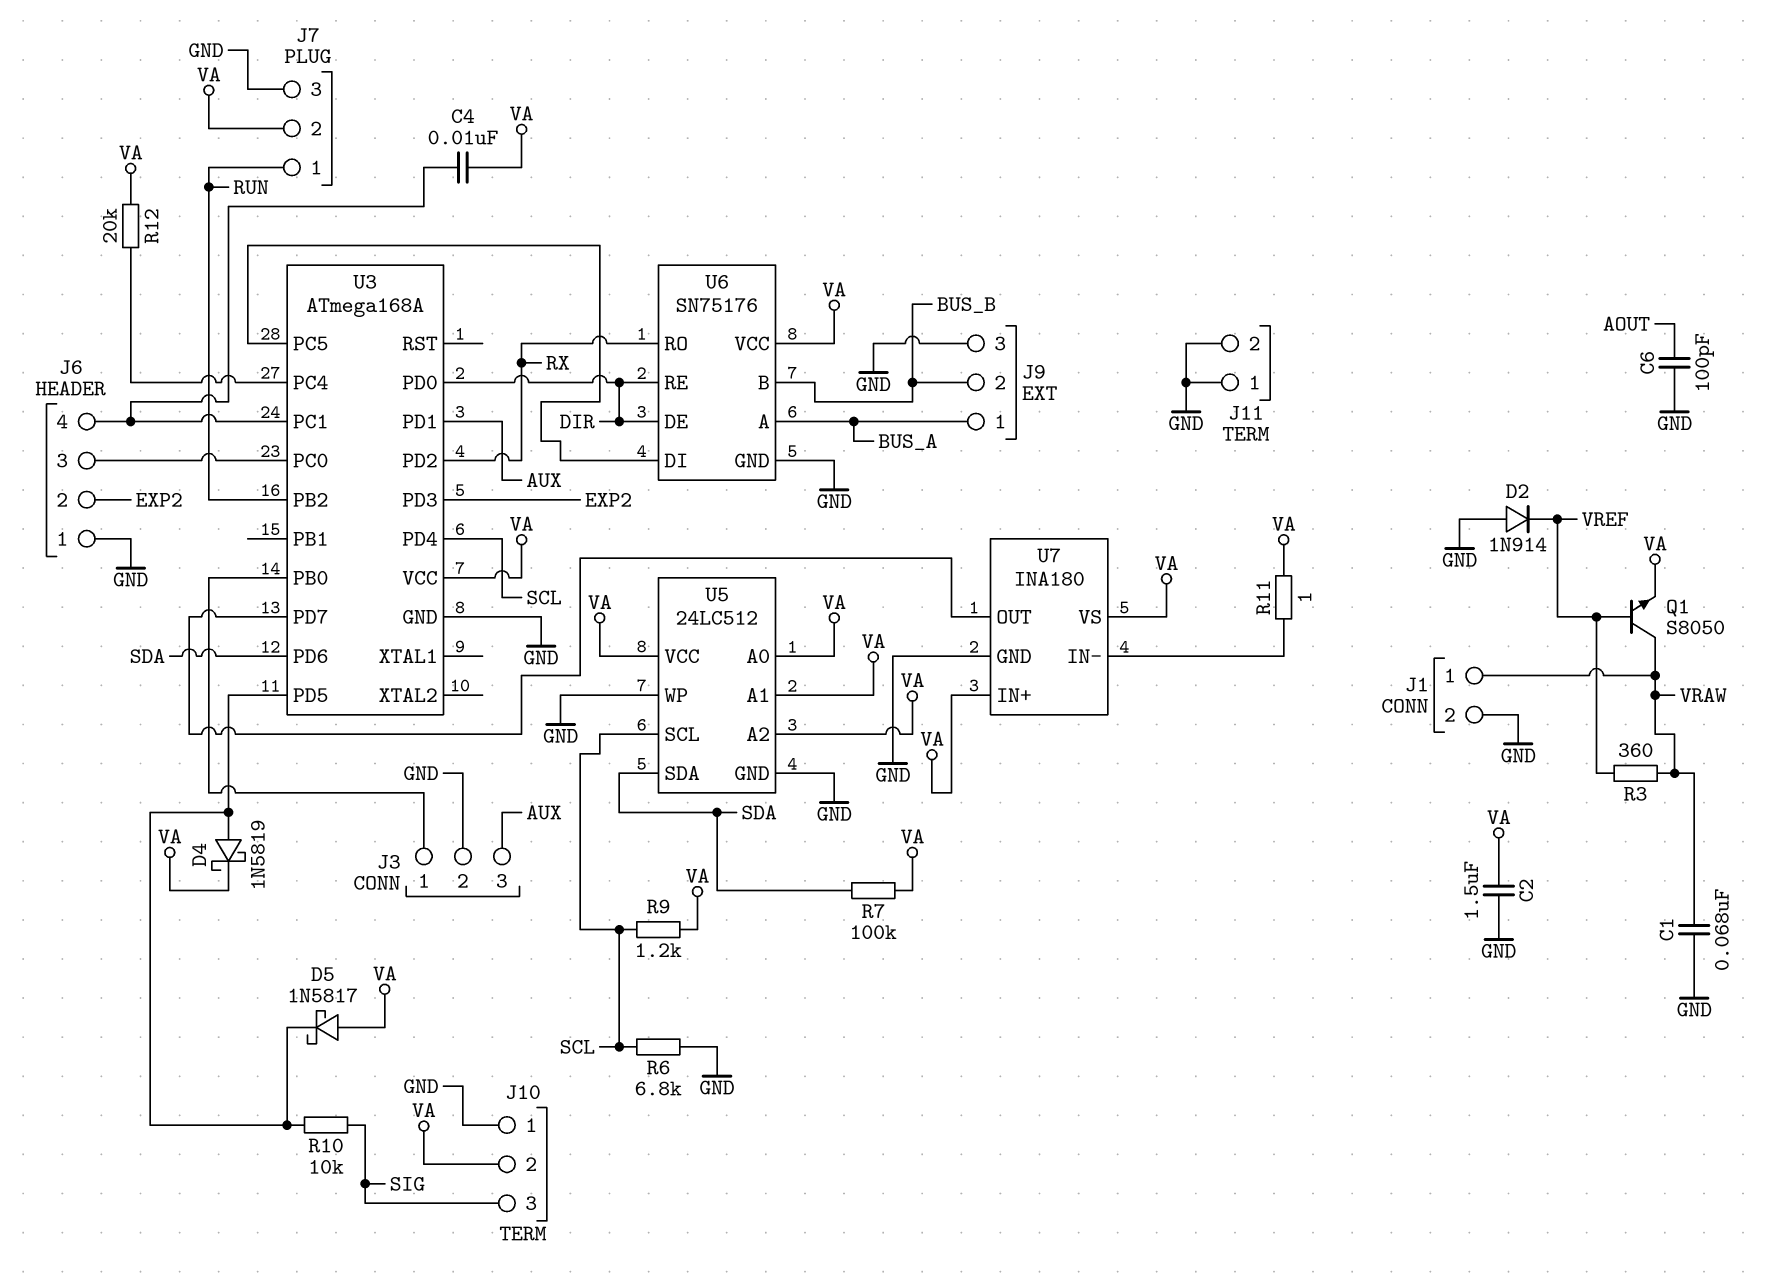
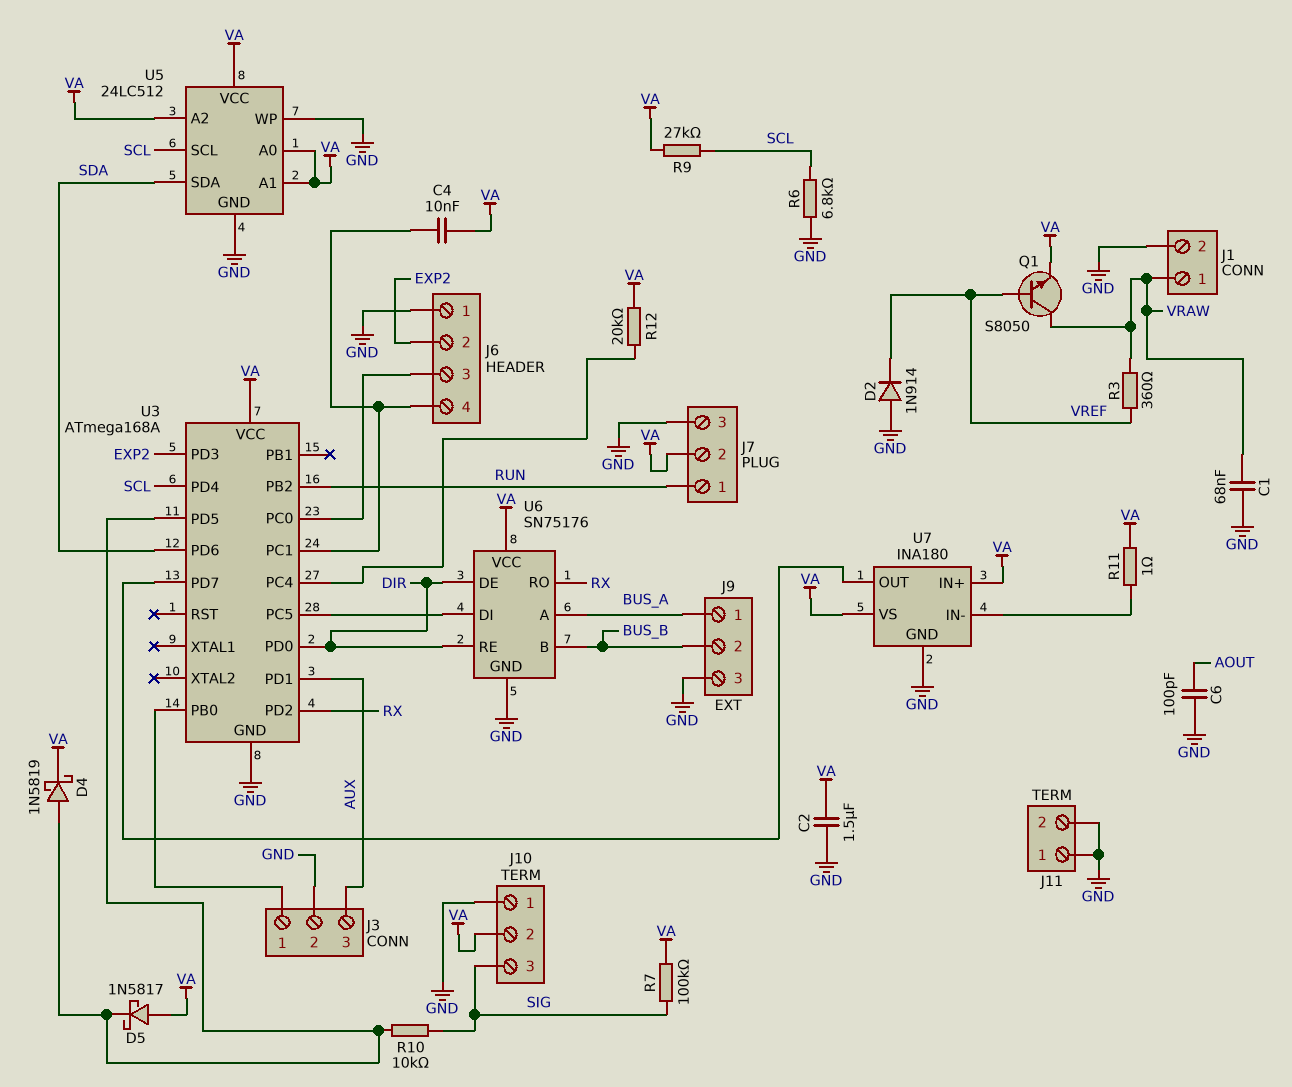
R7: 100k (SDA, VA) -> 100k (SIG, VA)
R9: 1.2k (SCL, VA) -> 27k (SCL, VA)

